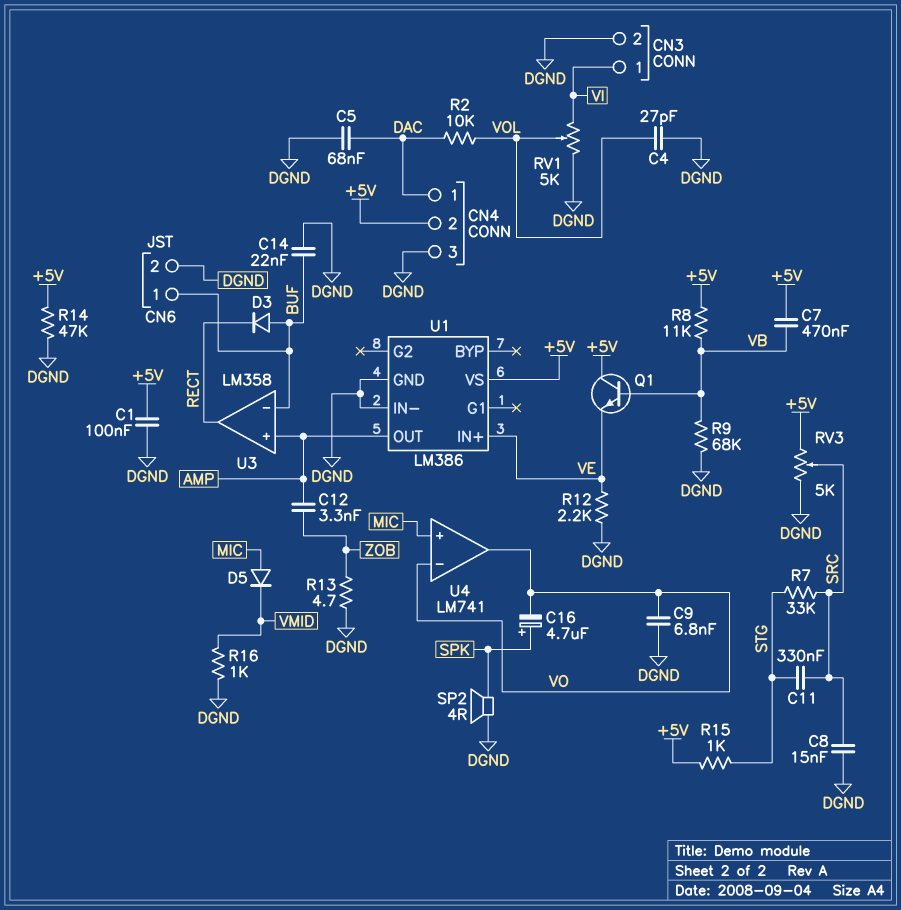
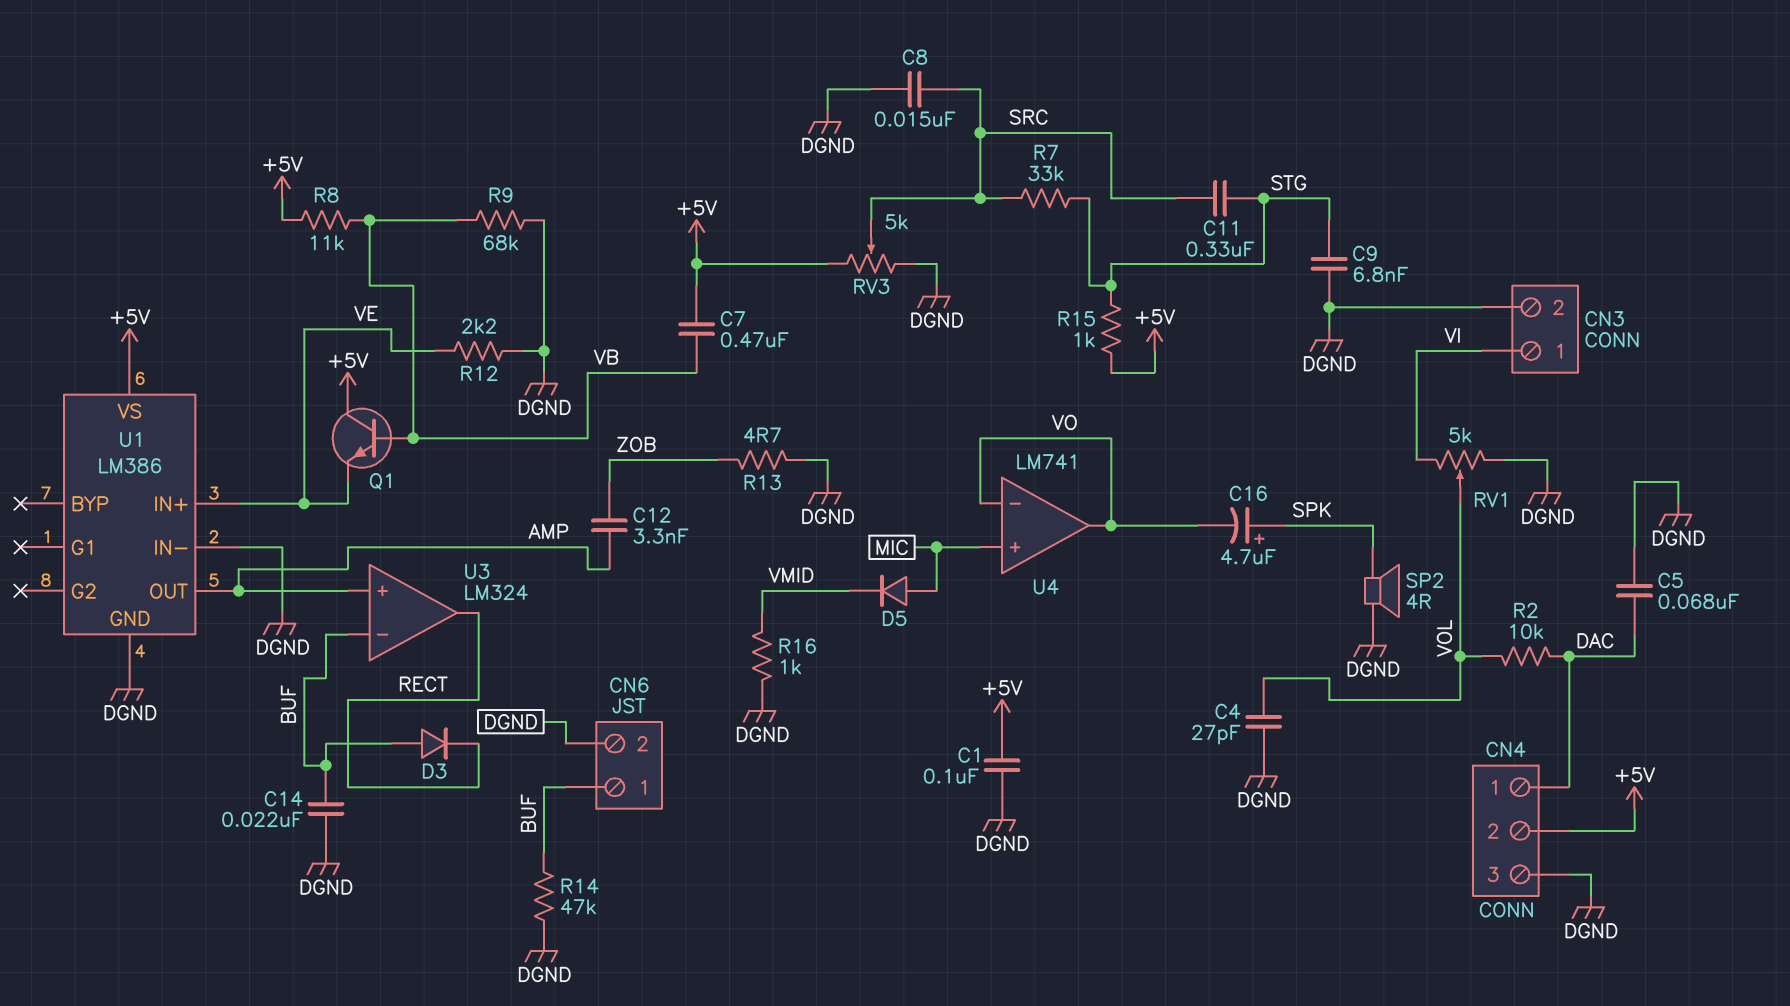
C9: 6.8nF (DGND, VO) -> 6.8nF (DGND, STG)
R14: 47k (+5V, DGND) -> 47k (BUF, DGND)
U3: LM358 -> LM324

